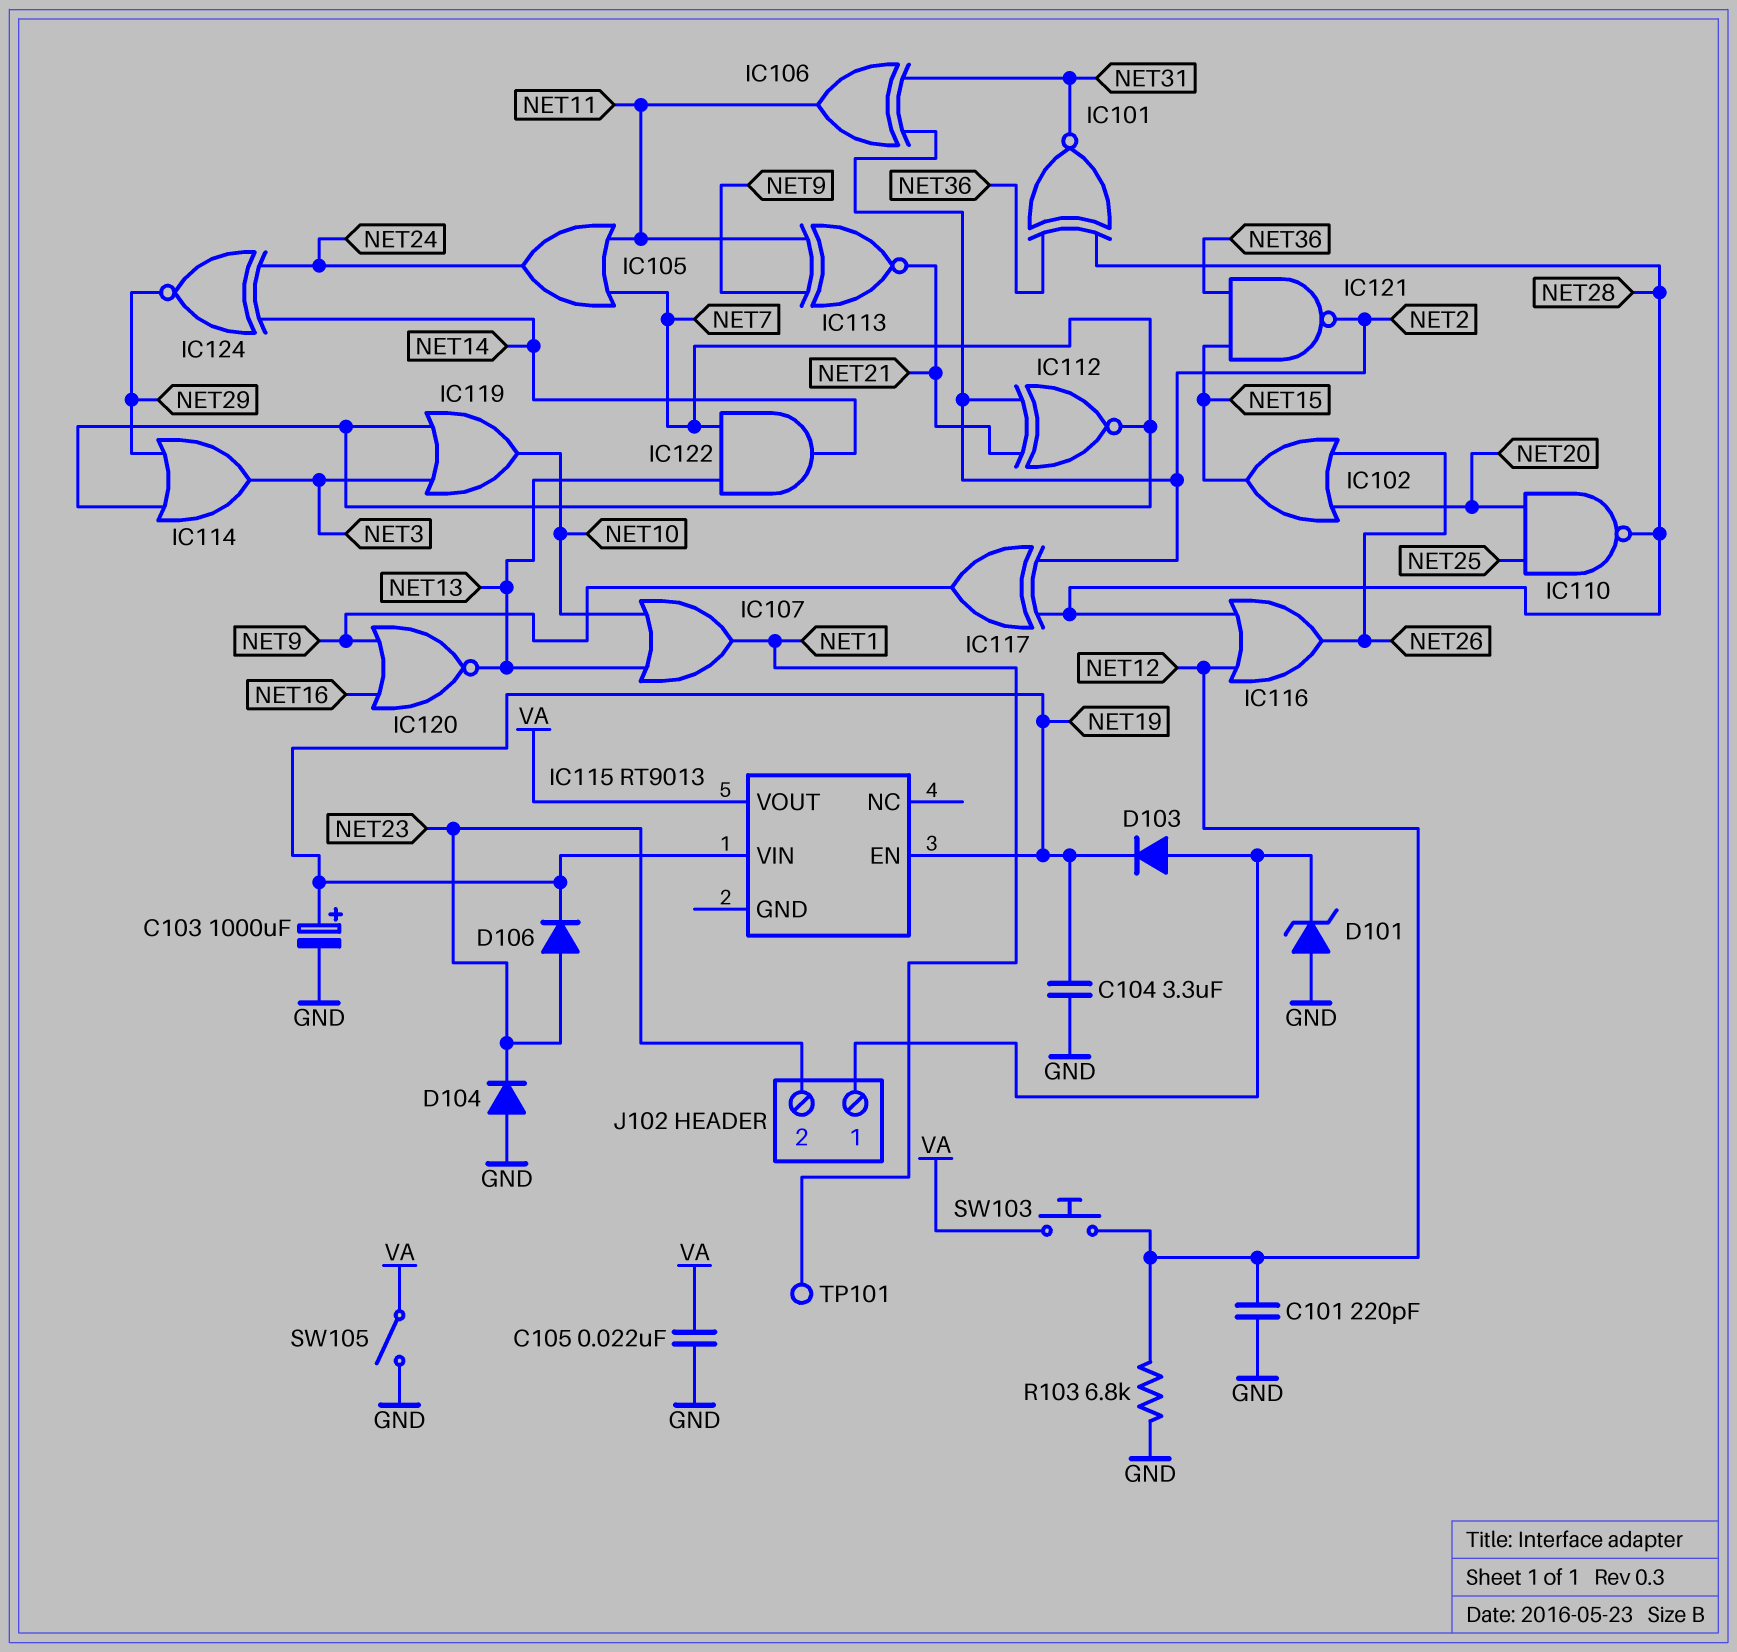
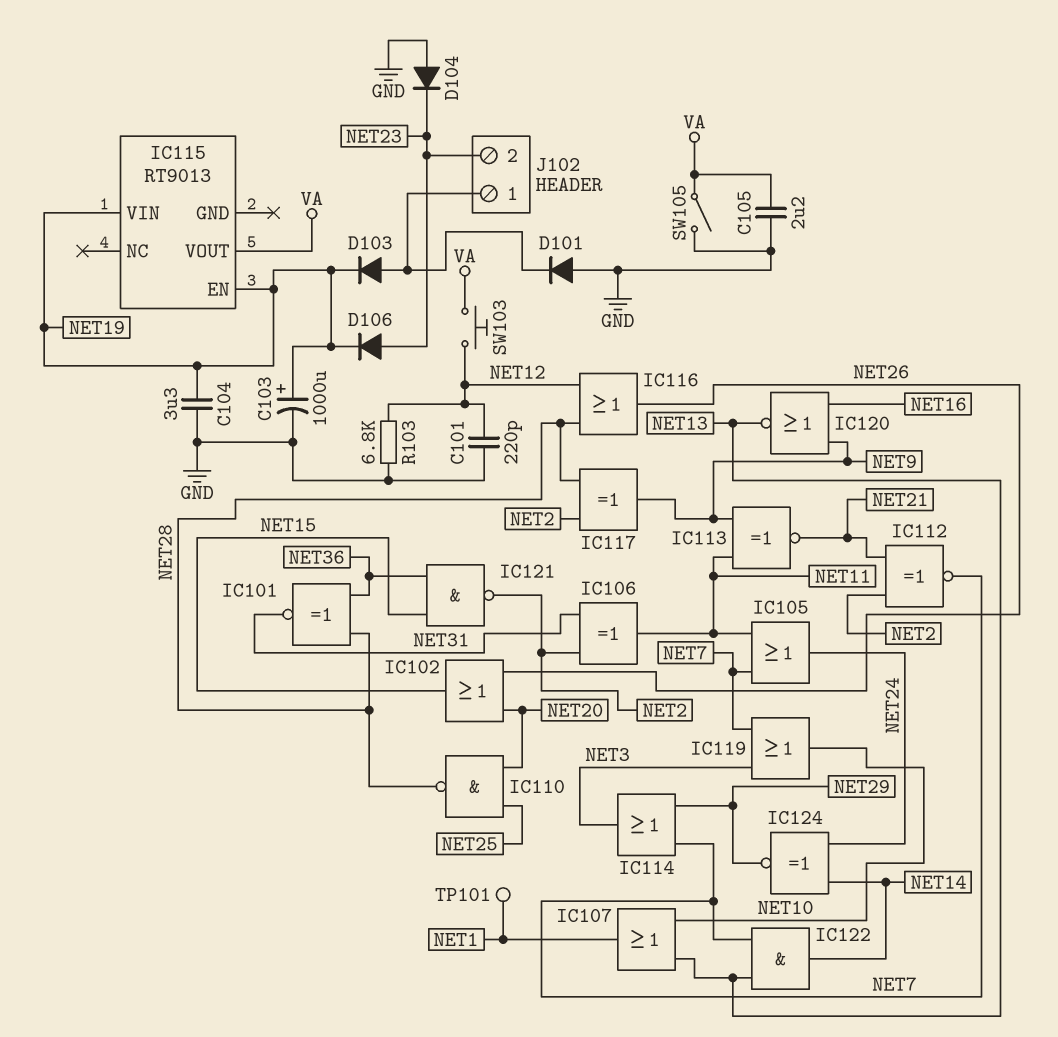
C105: 22nF (GND, VA) -> 2.2uF (GND, VA)
D101: zener (A GND, K J102/1) -> diode (A GND, K J102/1)

